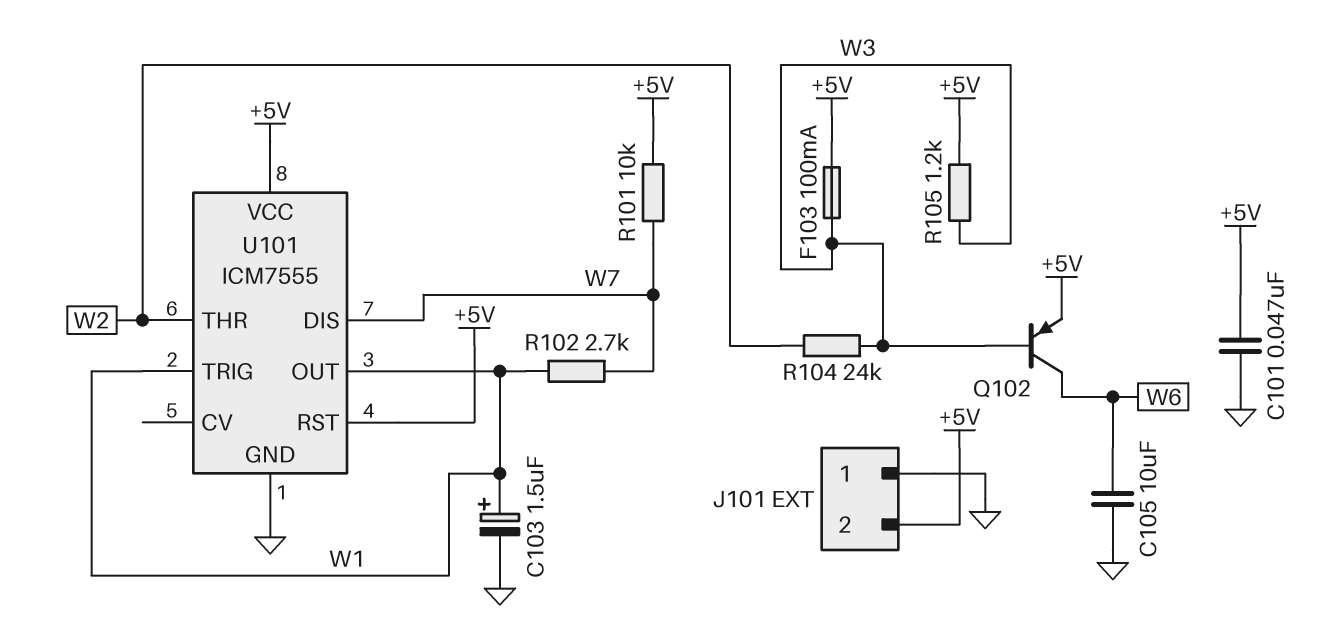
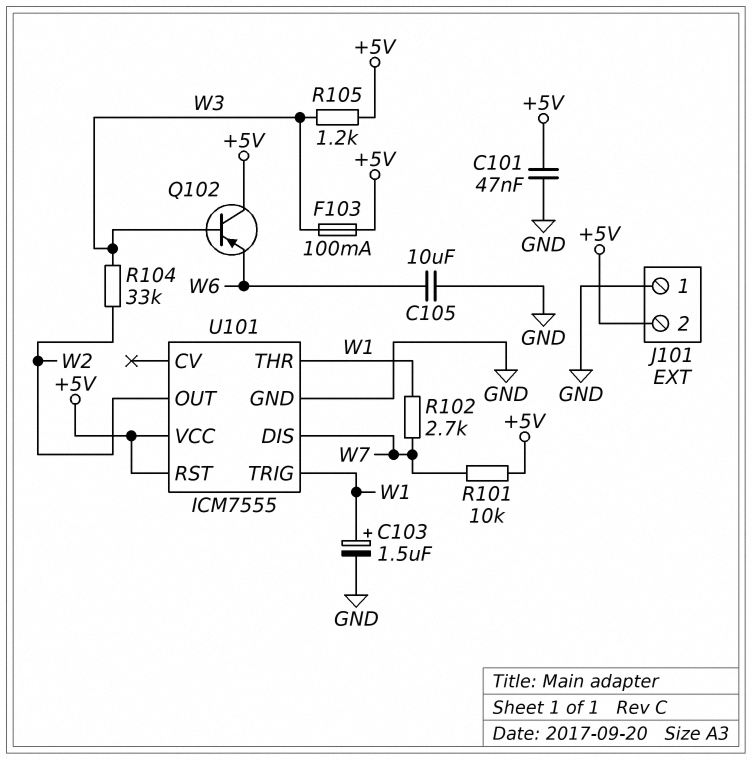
Q102: PNP (B W3, C W6, E +5V) -> PNP (B W3, C +5V, E W6)
R104: 24k (W2, W3) -> 33k (W2, W3)
U101 pin OUT: W1 -> W2
U101 pin THR: W2 -> W1

